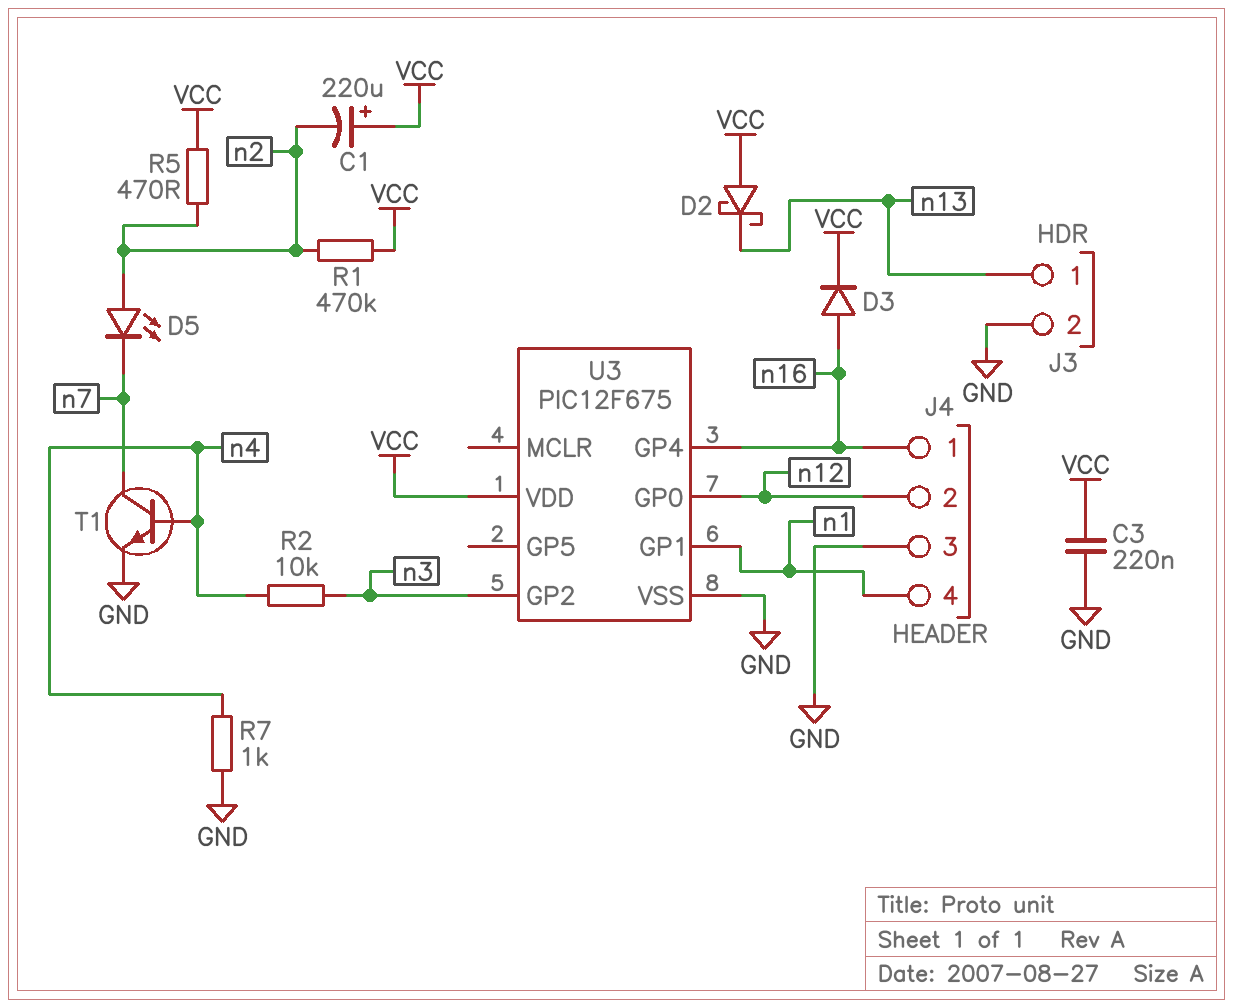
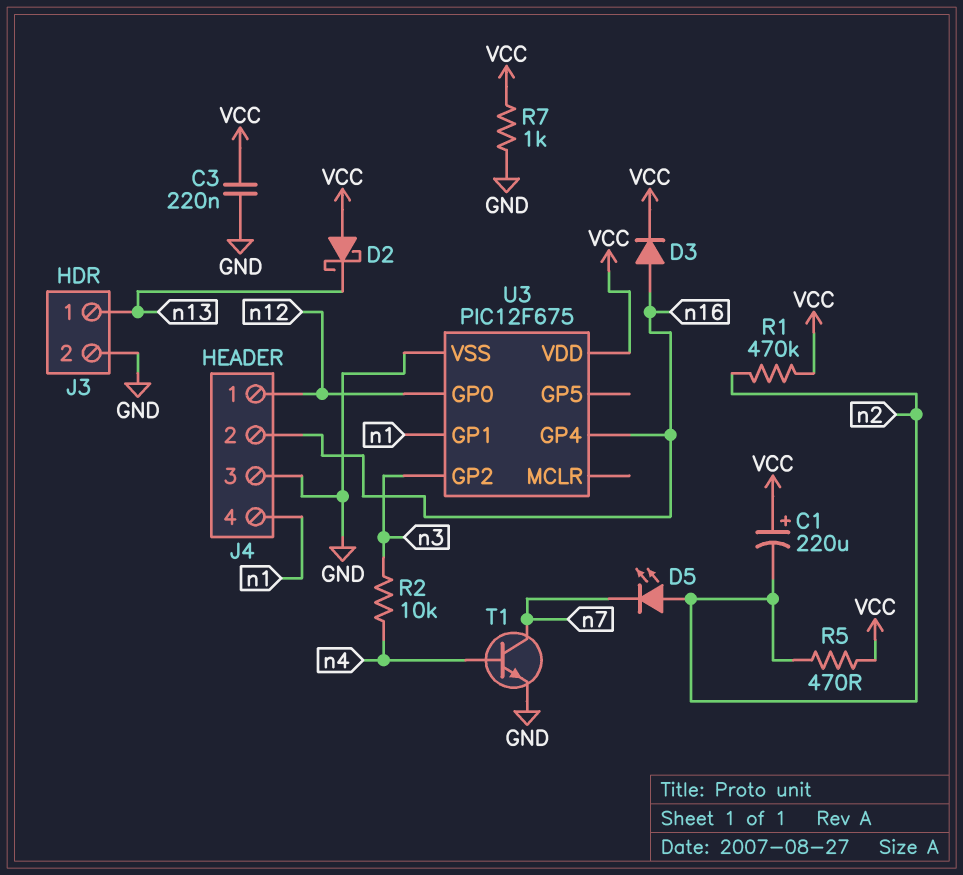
J4 pin 1: n16 -> n12
J4 pin 2: n12 -> n16
R7: 1k (GND, n4) -> 1k (GND, VCC)

